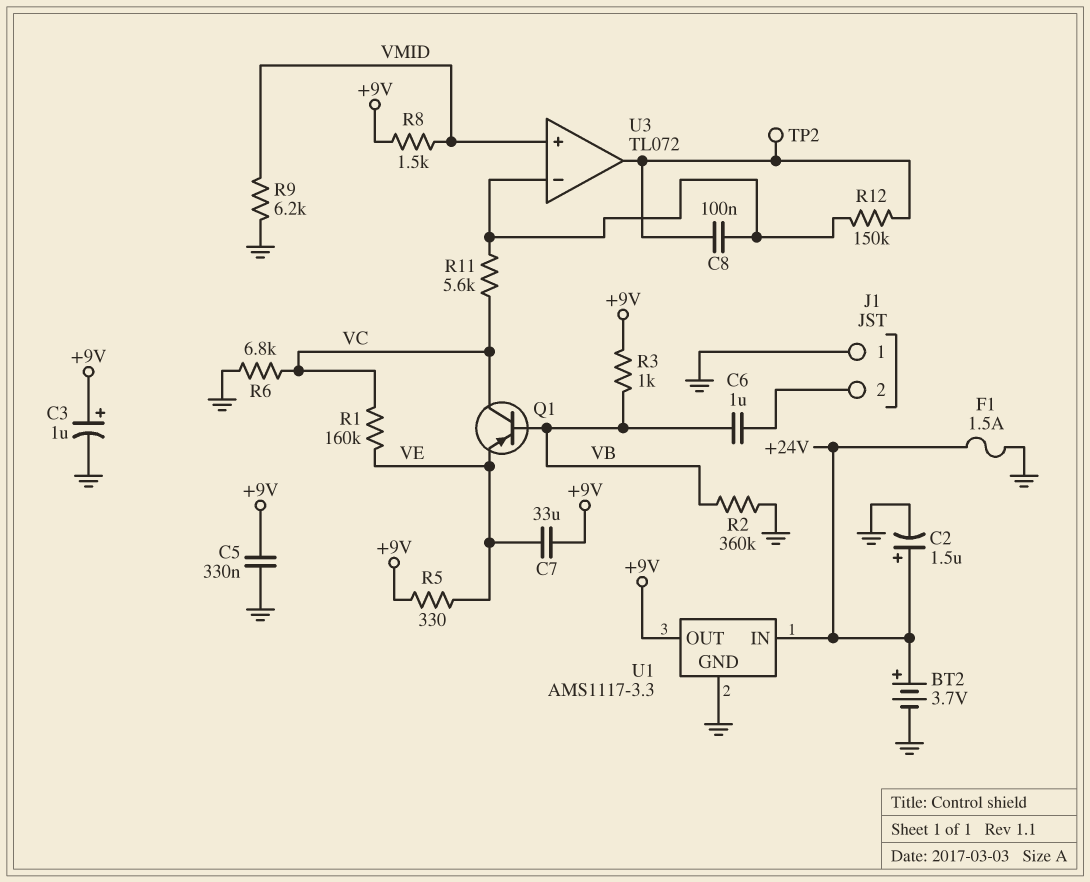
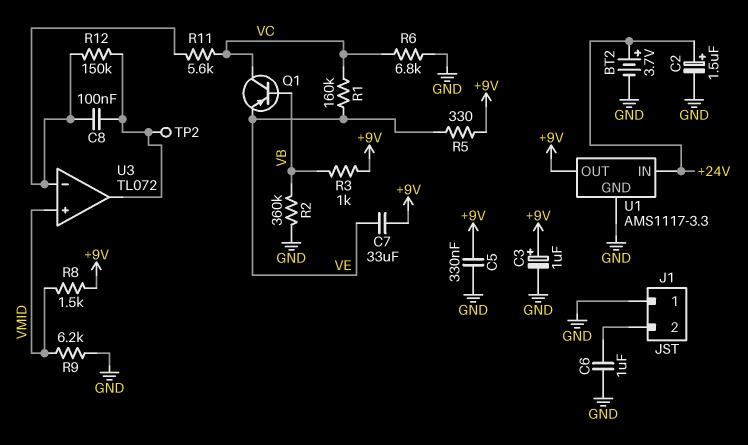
C6: 1uF (J1/2, VB) -> 1uF (GND, J1/2)
F1: 1.5A (+24V, GND) -> none

